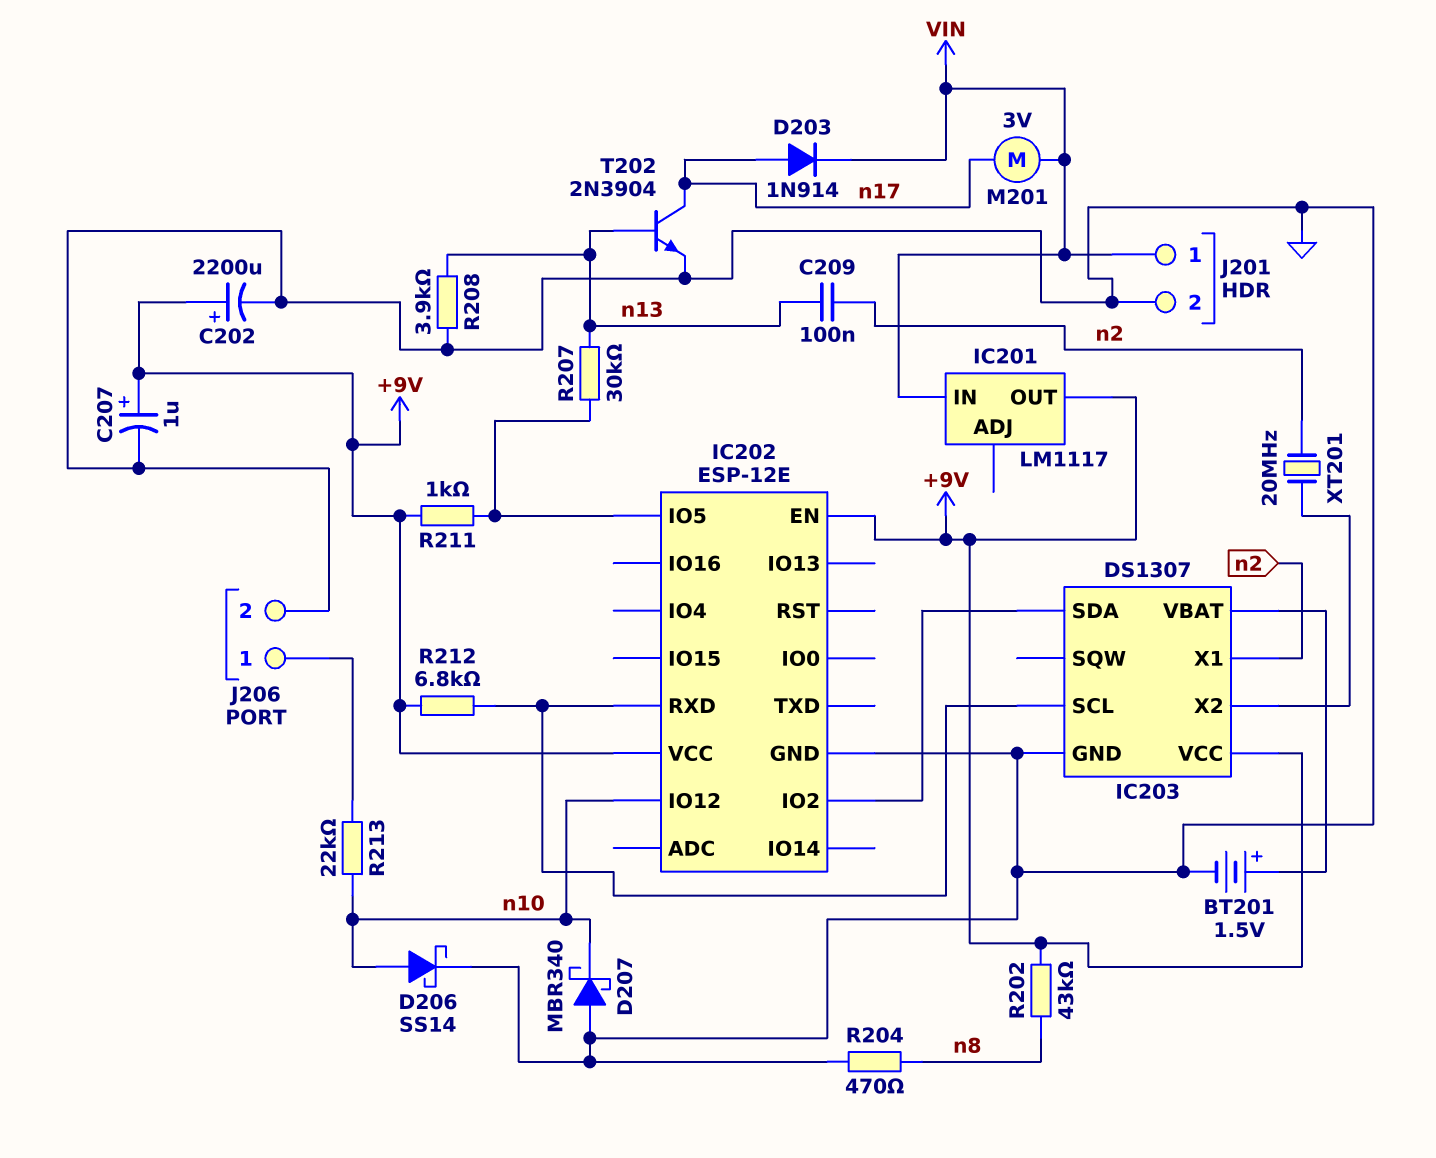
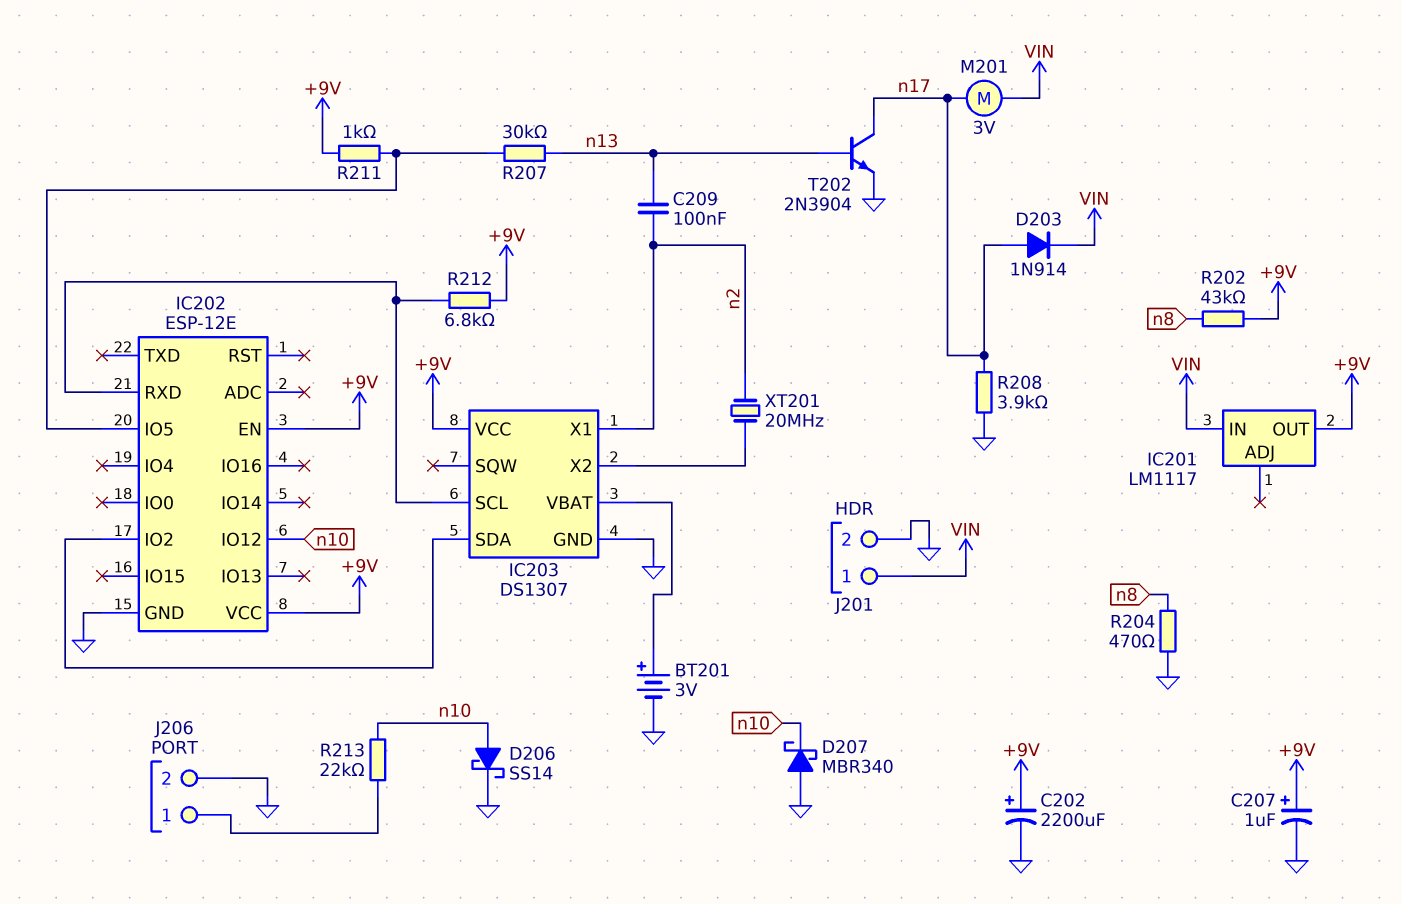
BT201: 1.5V (plus IC203/VBAT, minus GND) -> 3V (plus IC203/VBAT, minus GND)
R208: 3.9k (GND, n13) -> 3.9k (GND, n17)

